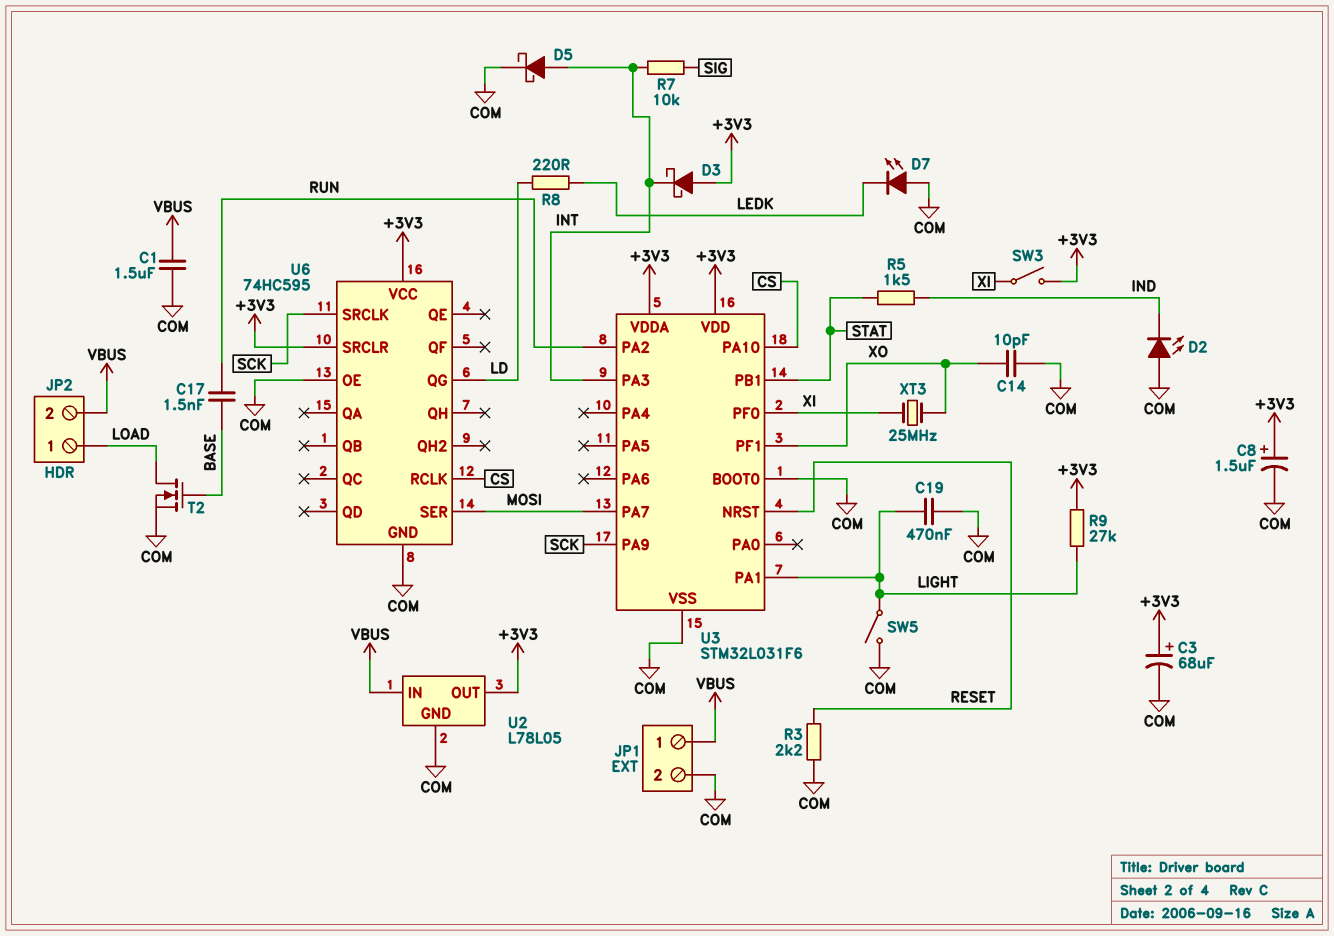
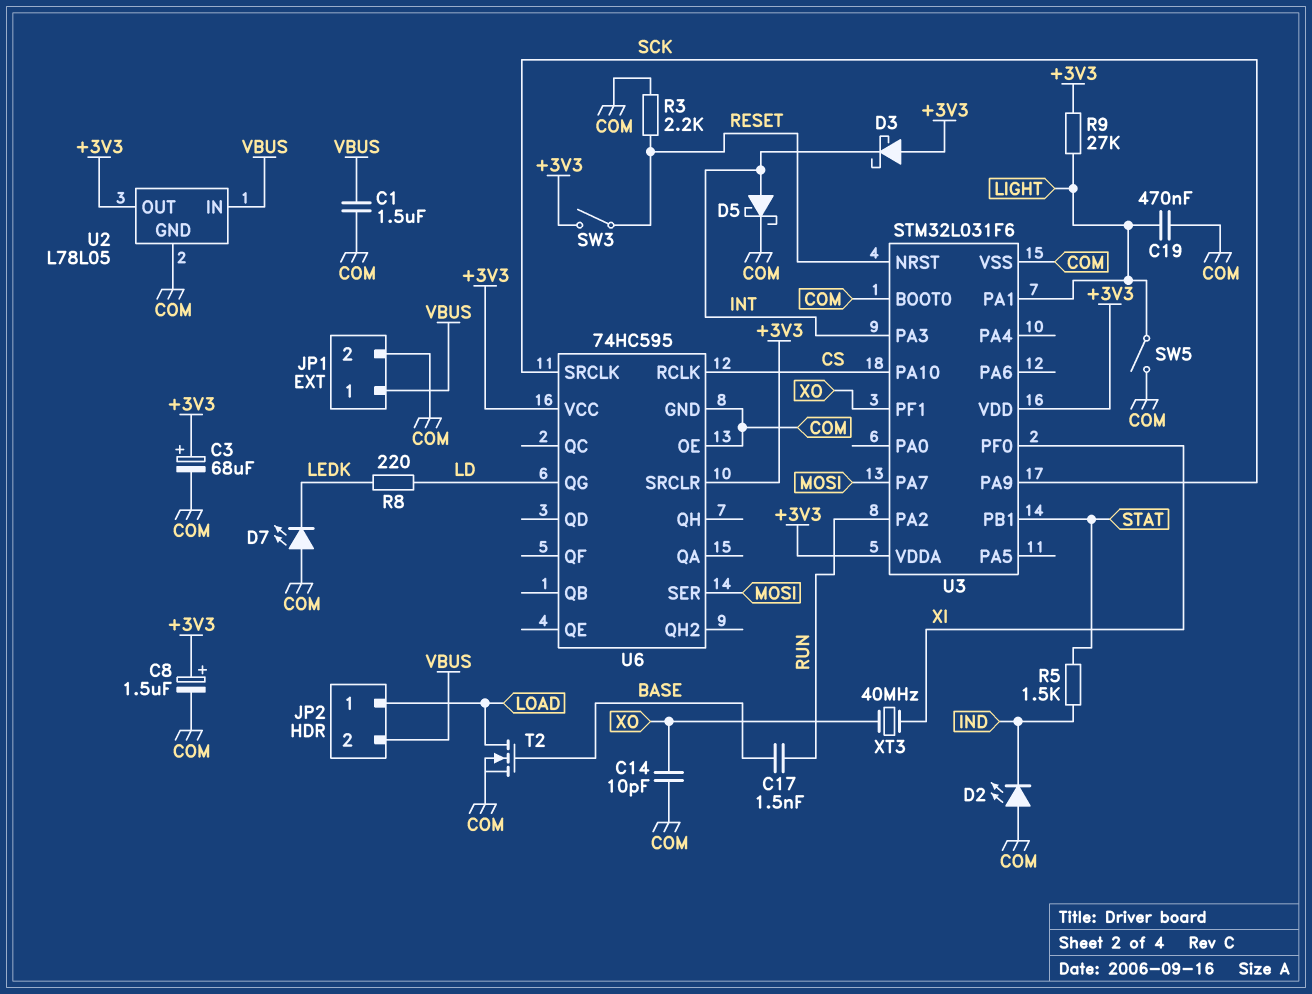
R7: 10k (INT, SIG) -> none
SW3: switch (+3V3, XI) -> switch (+3V3, RESET)
XT3: 25MHz (XI, XO) -> 40MHz (XI, XO)

